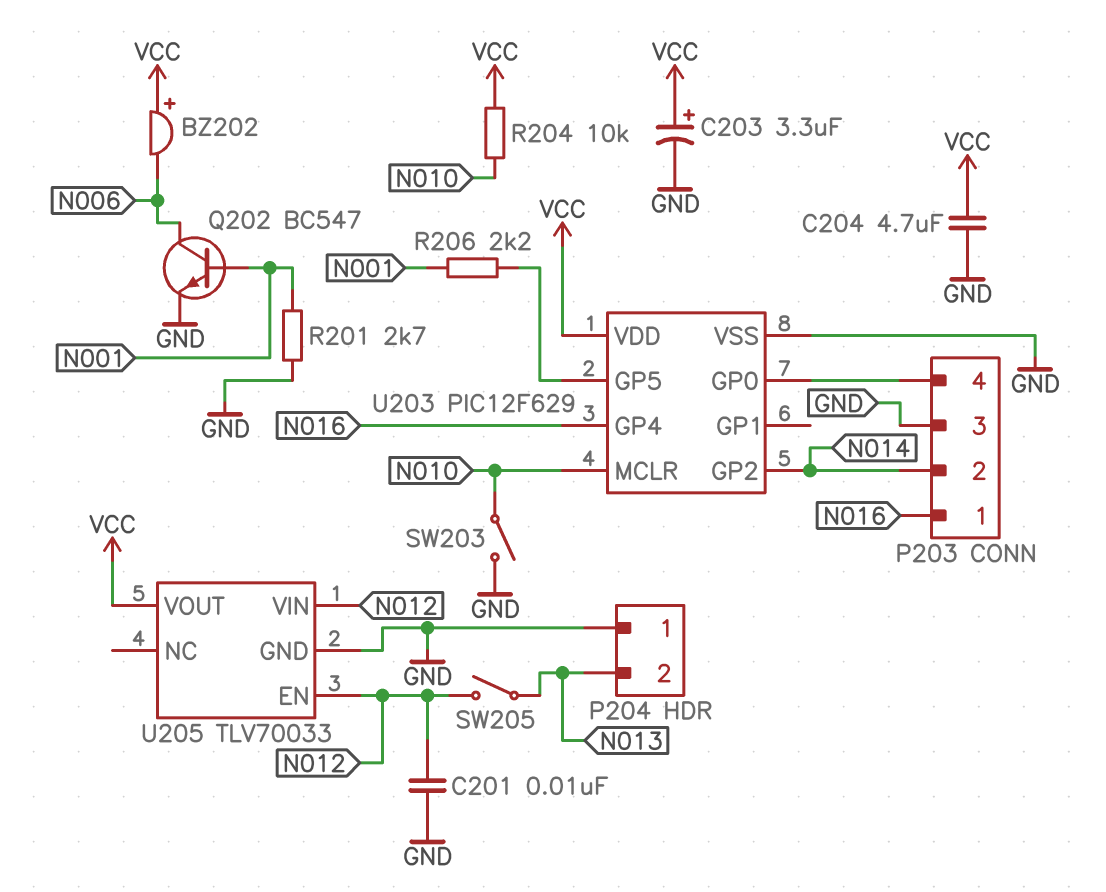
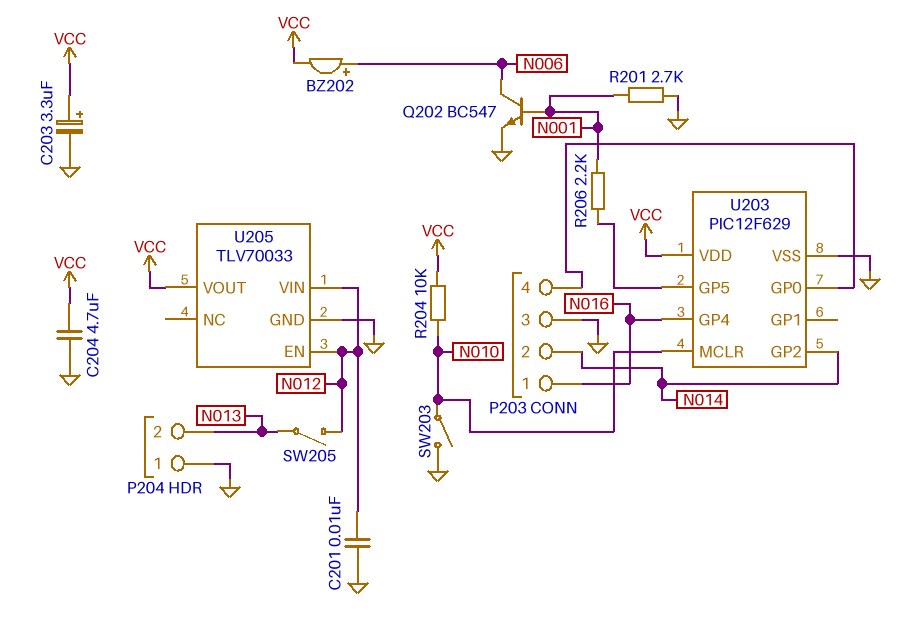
BZ202: buzzer (plus VCC, minus N006) -> buzzer (plus N006, minus VCC)

